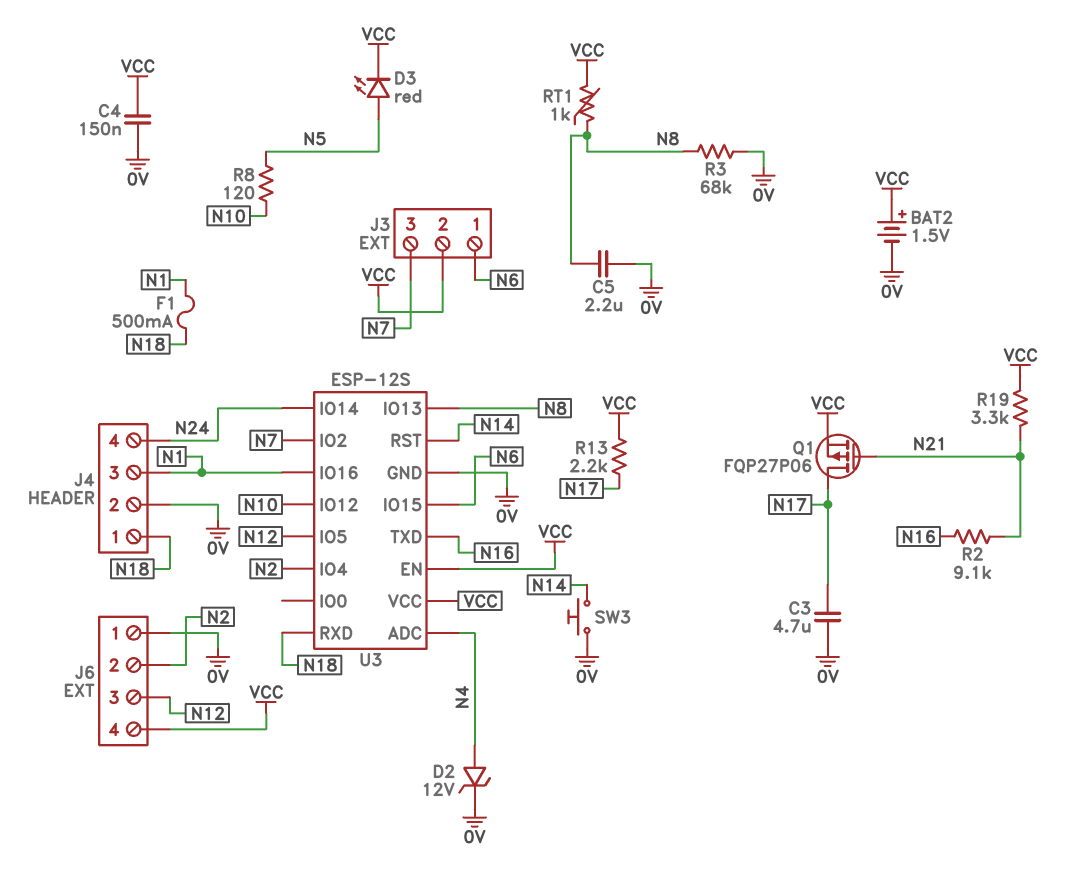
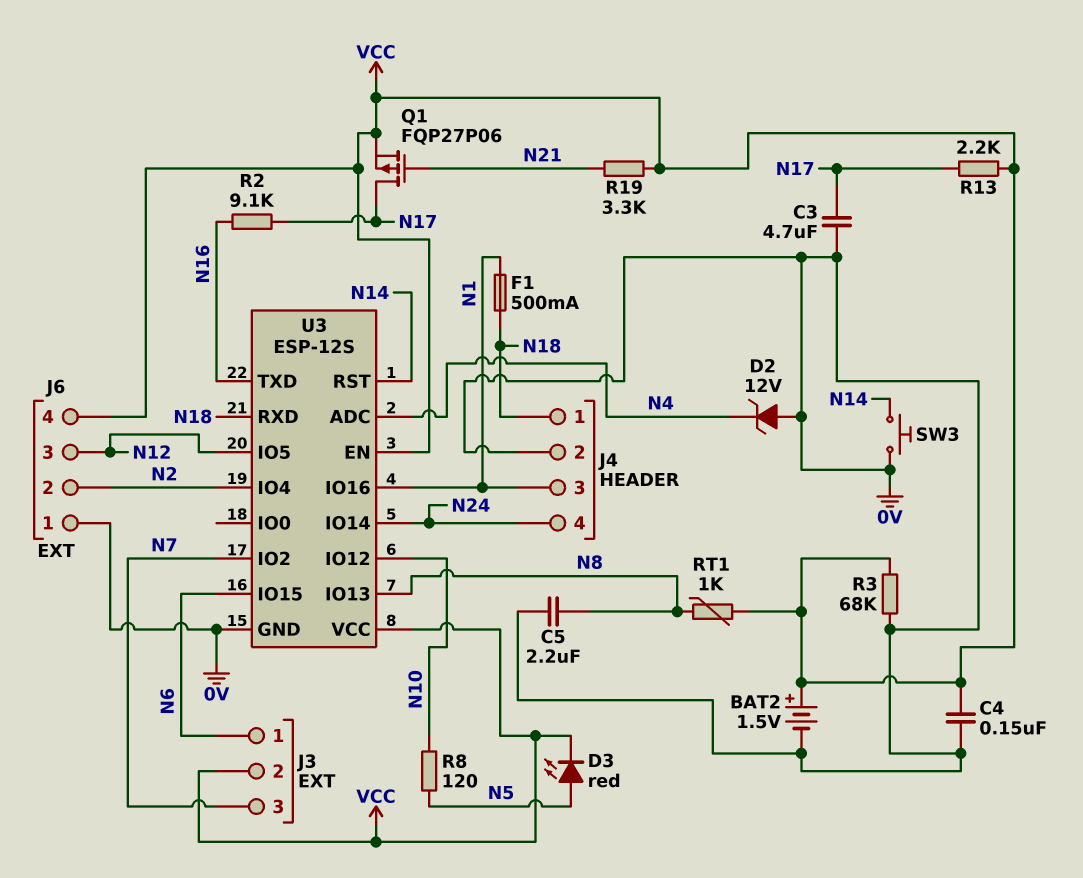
D2: zener 12V (A N4, K 0V) -> zener 12V (A 0V, K N4)
R2: 9.1k (N16, N21) -> 9.1k (N16, N17)
R3: 68k (0V, N8) -> 68k (0V, VCC)

